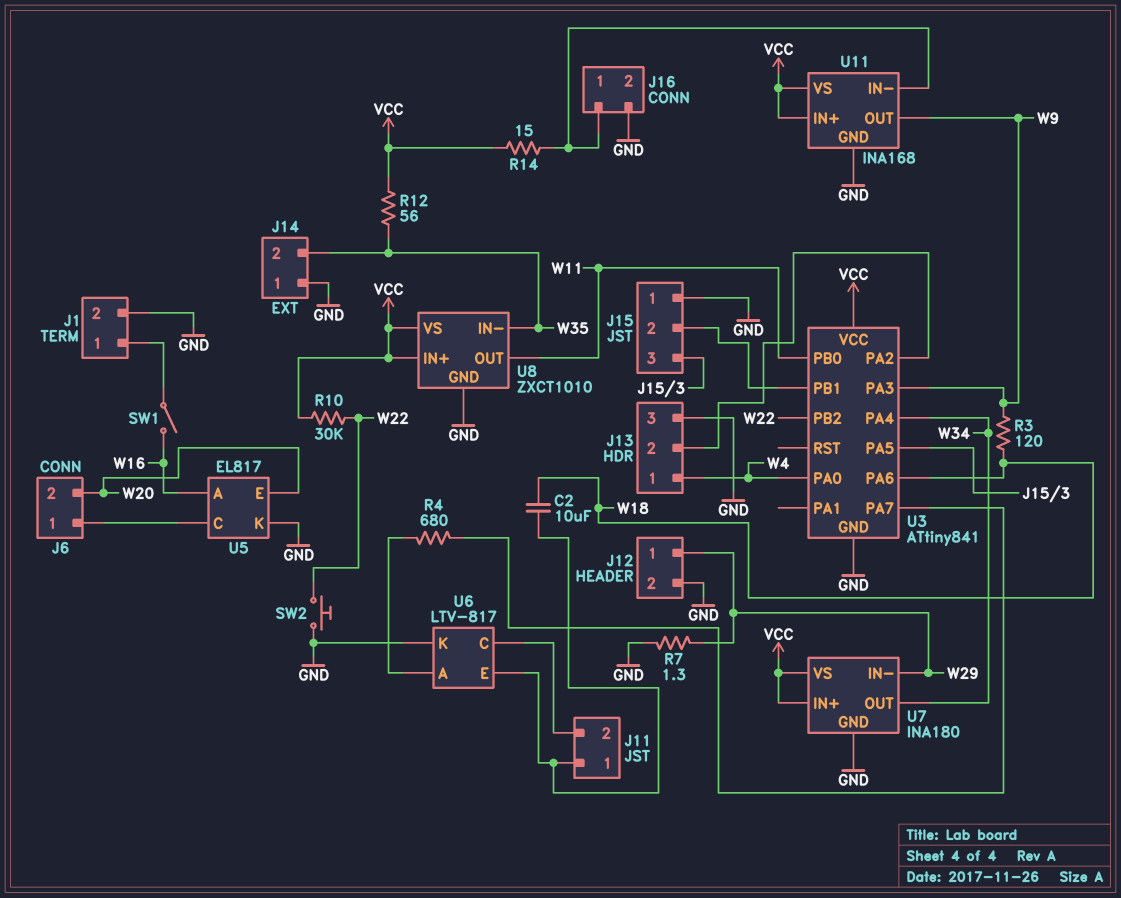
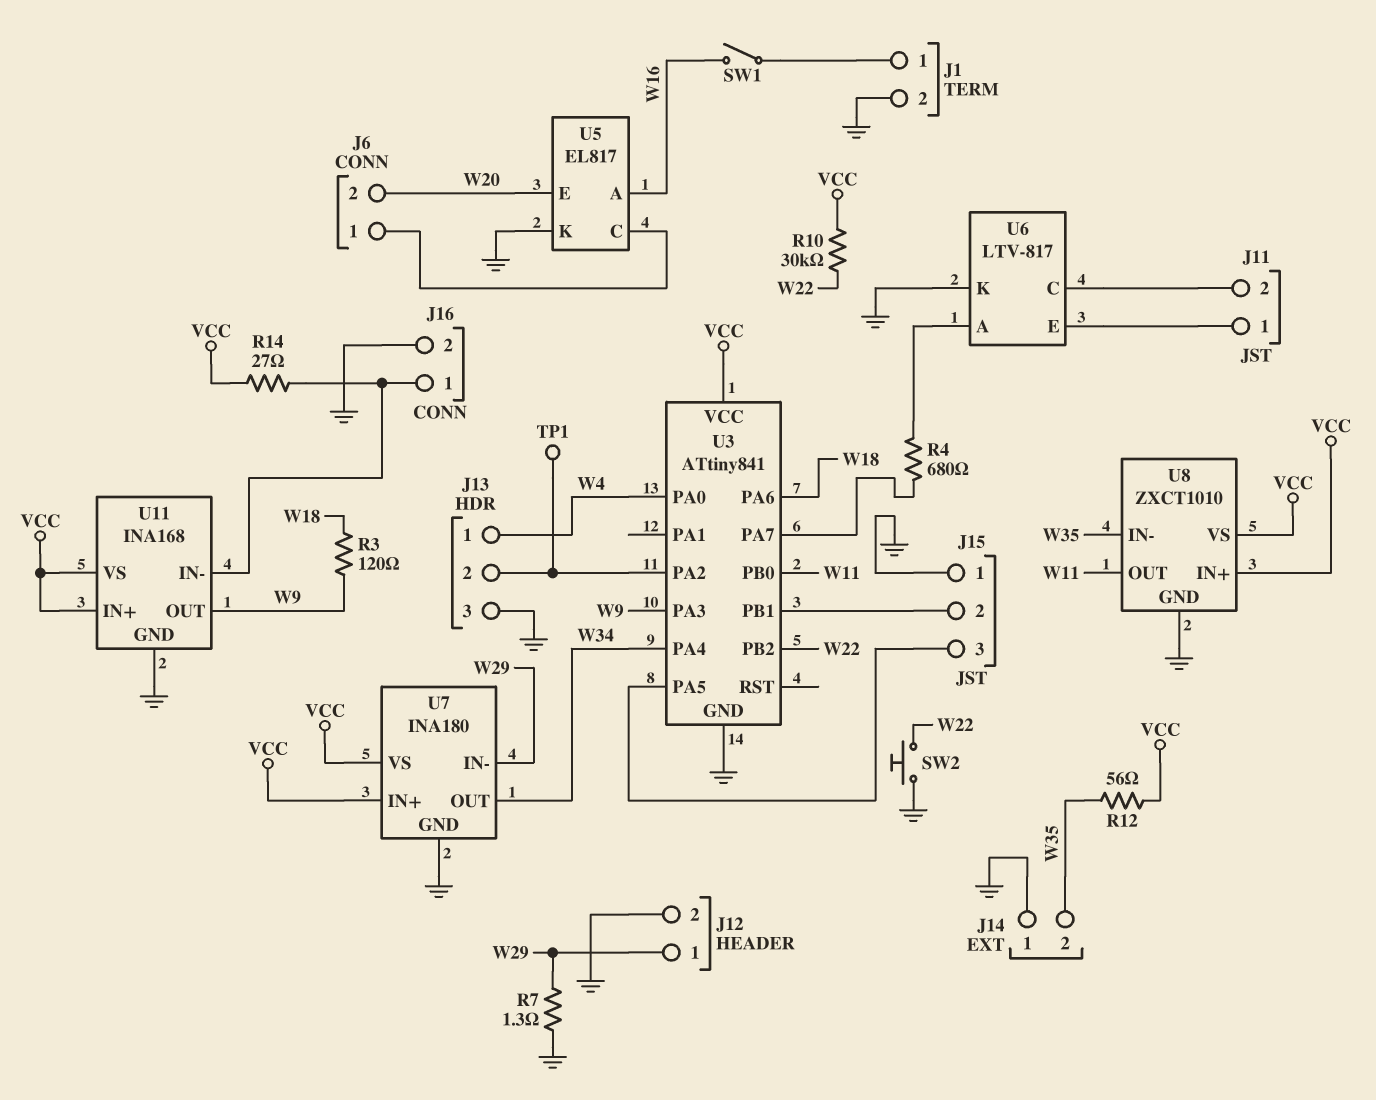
C2: 10uF (J11/1, W18) -> none
R14: 15 (J16/1, VCC) -> 27 (J16/1, VCC)
TP1: none -> test point (J13/2)

